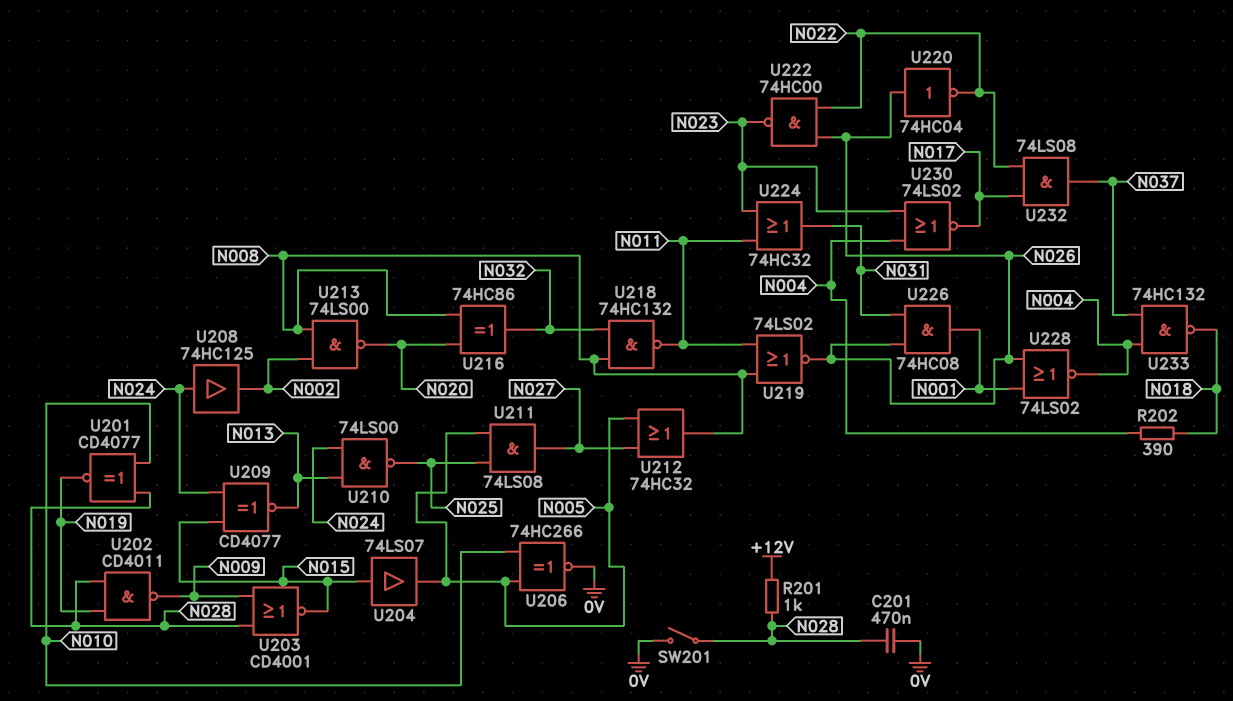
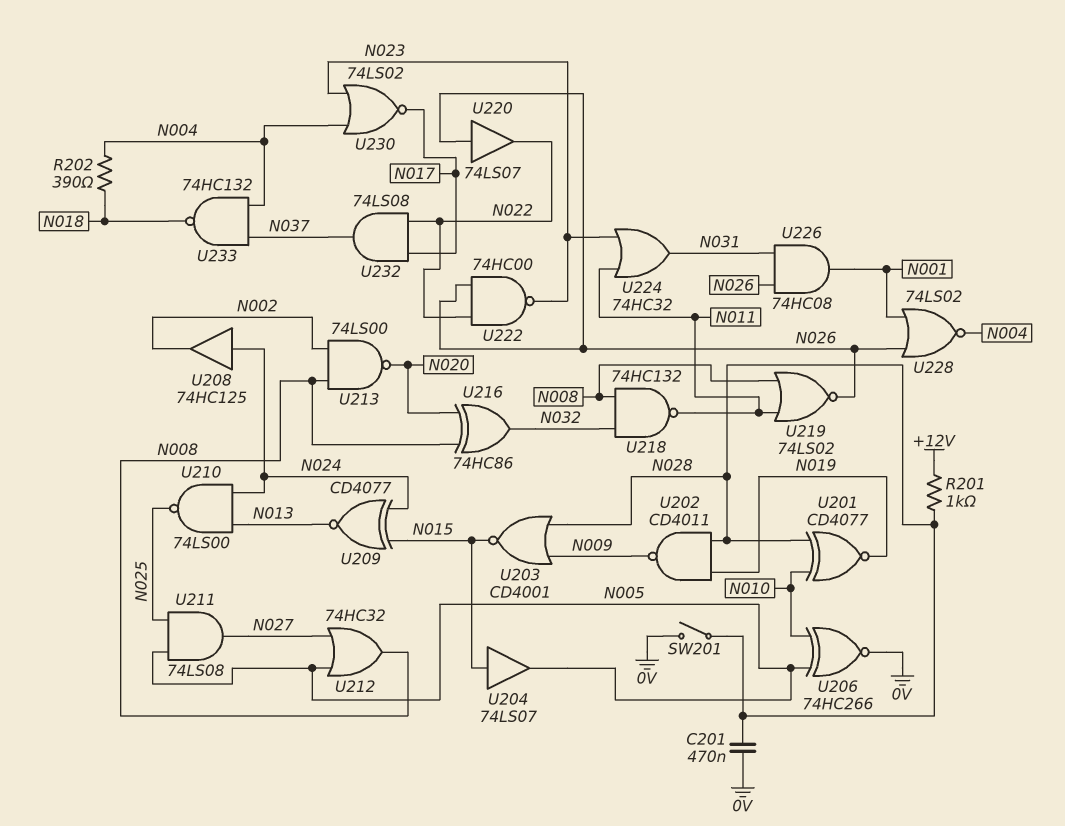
U220: NOT 74HC04 (in N026, out N022) -> buffer 74LS07 (in N026, out N022)

